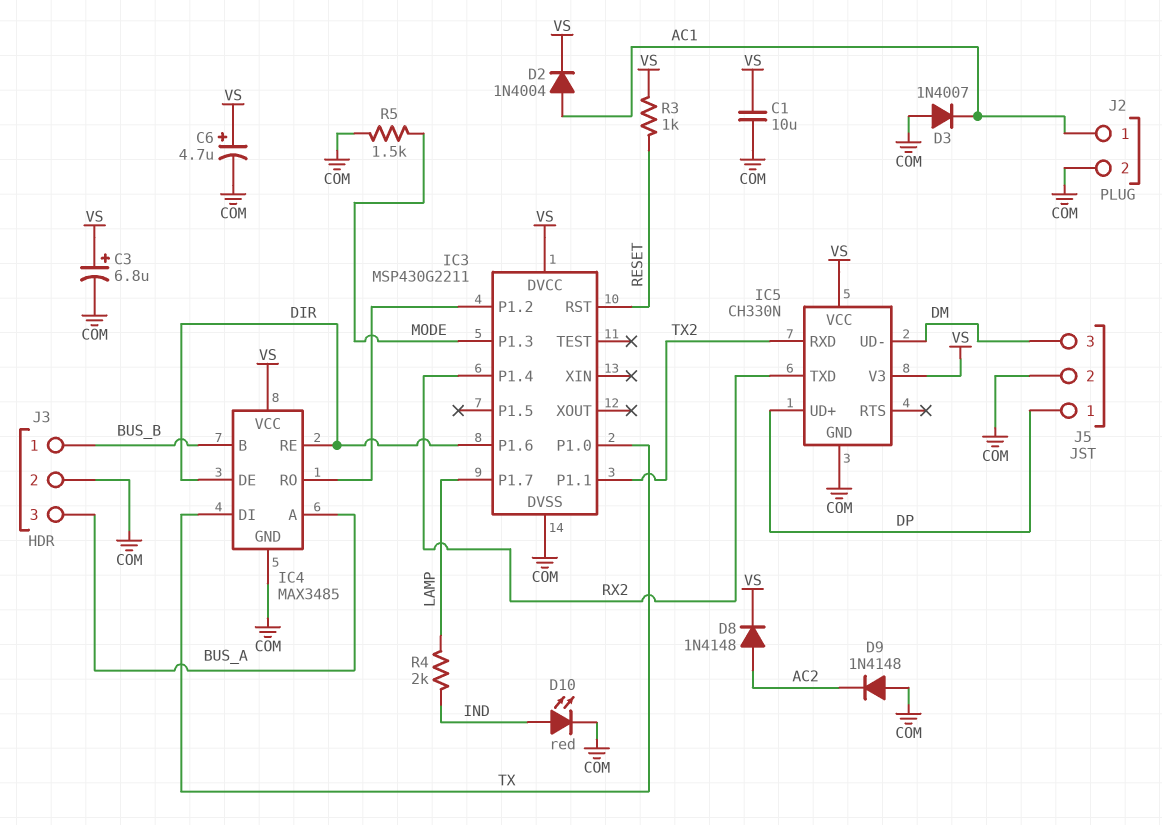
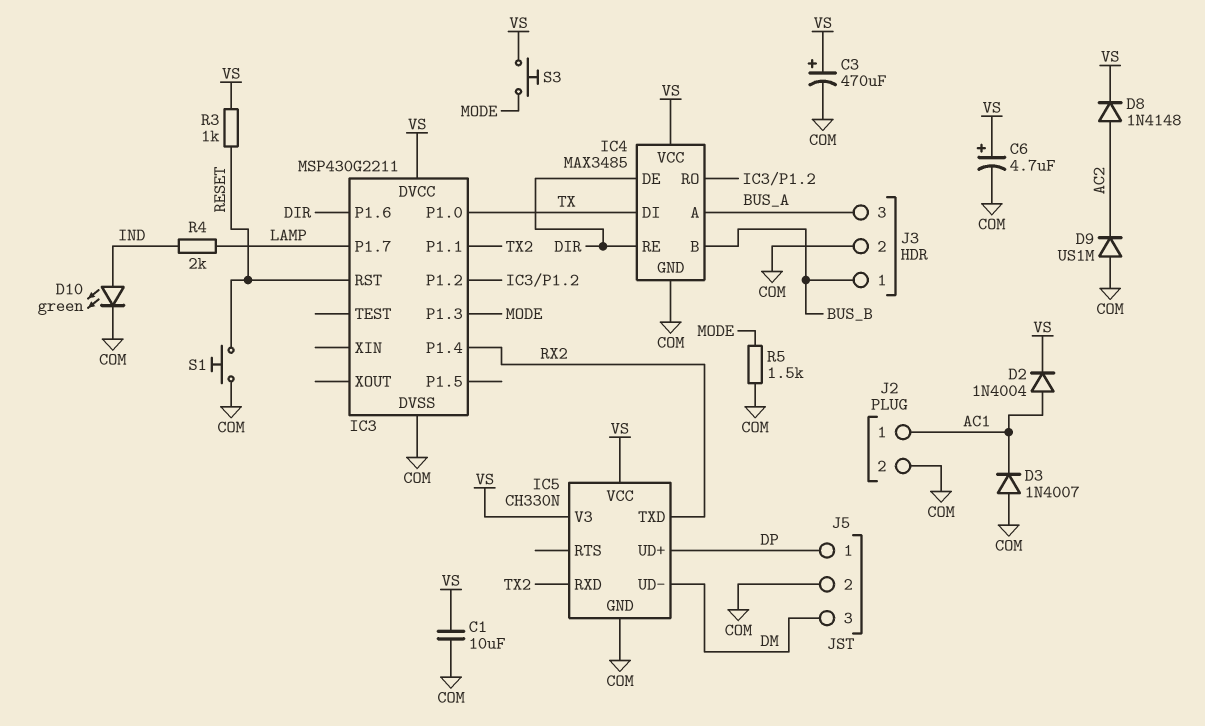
C3: 6.8uF (plus VS, minus COM) -> 470uF (plus VS, minus COM)
D9: diode 1N4148 (A COM, K AC2) -> diode US1M (A COM, K AC2)
D10: LED red (A IND, K COM) -> LED green (A IND, K COM)
S1: none -> button (COM, RESET)
S3: none -> button (MODE, VS)

